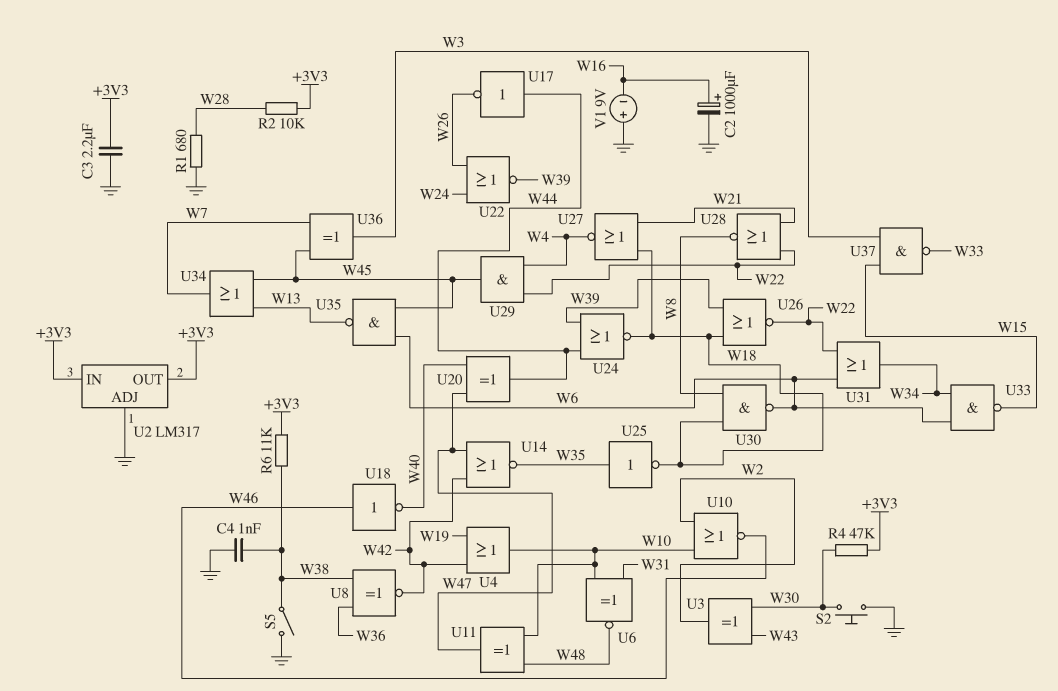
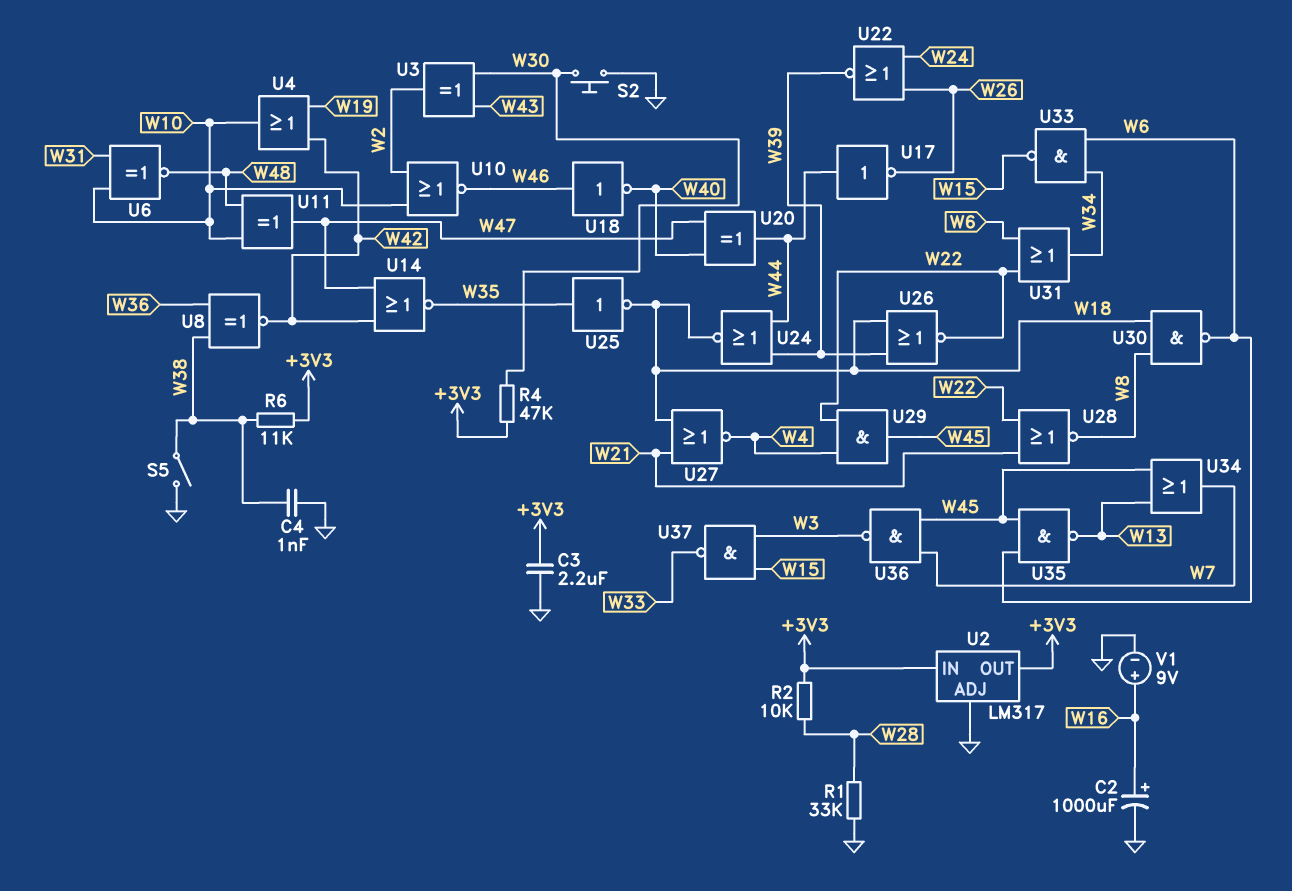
R1: 680 (GND, W28) -> 33k (GND, W28)
U36: XOR (in W7, in W45, out W3) -> NAND (in W7, in W45, out W3)
V1: 9V (plus GND, minus W16) -> 9V (plus W16, minus GND)

